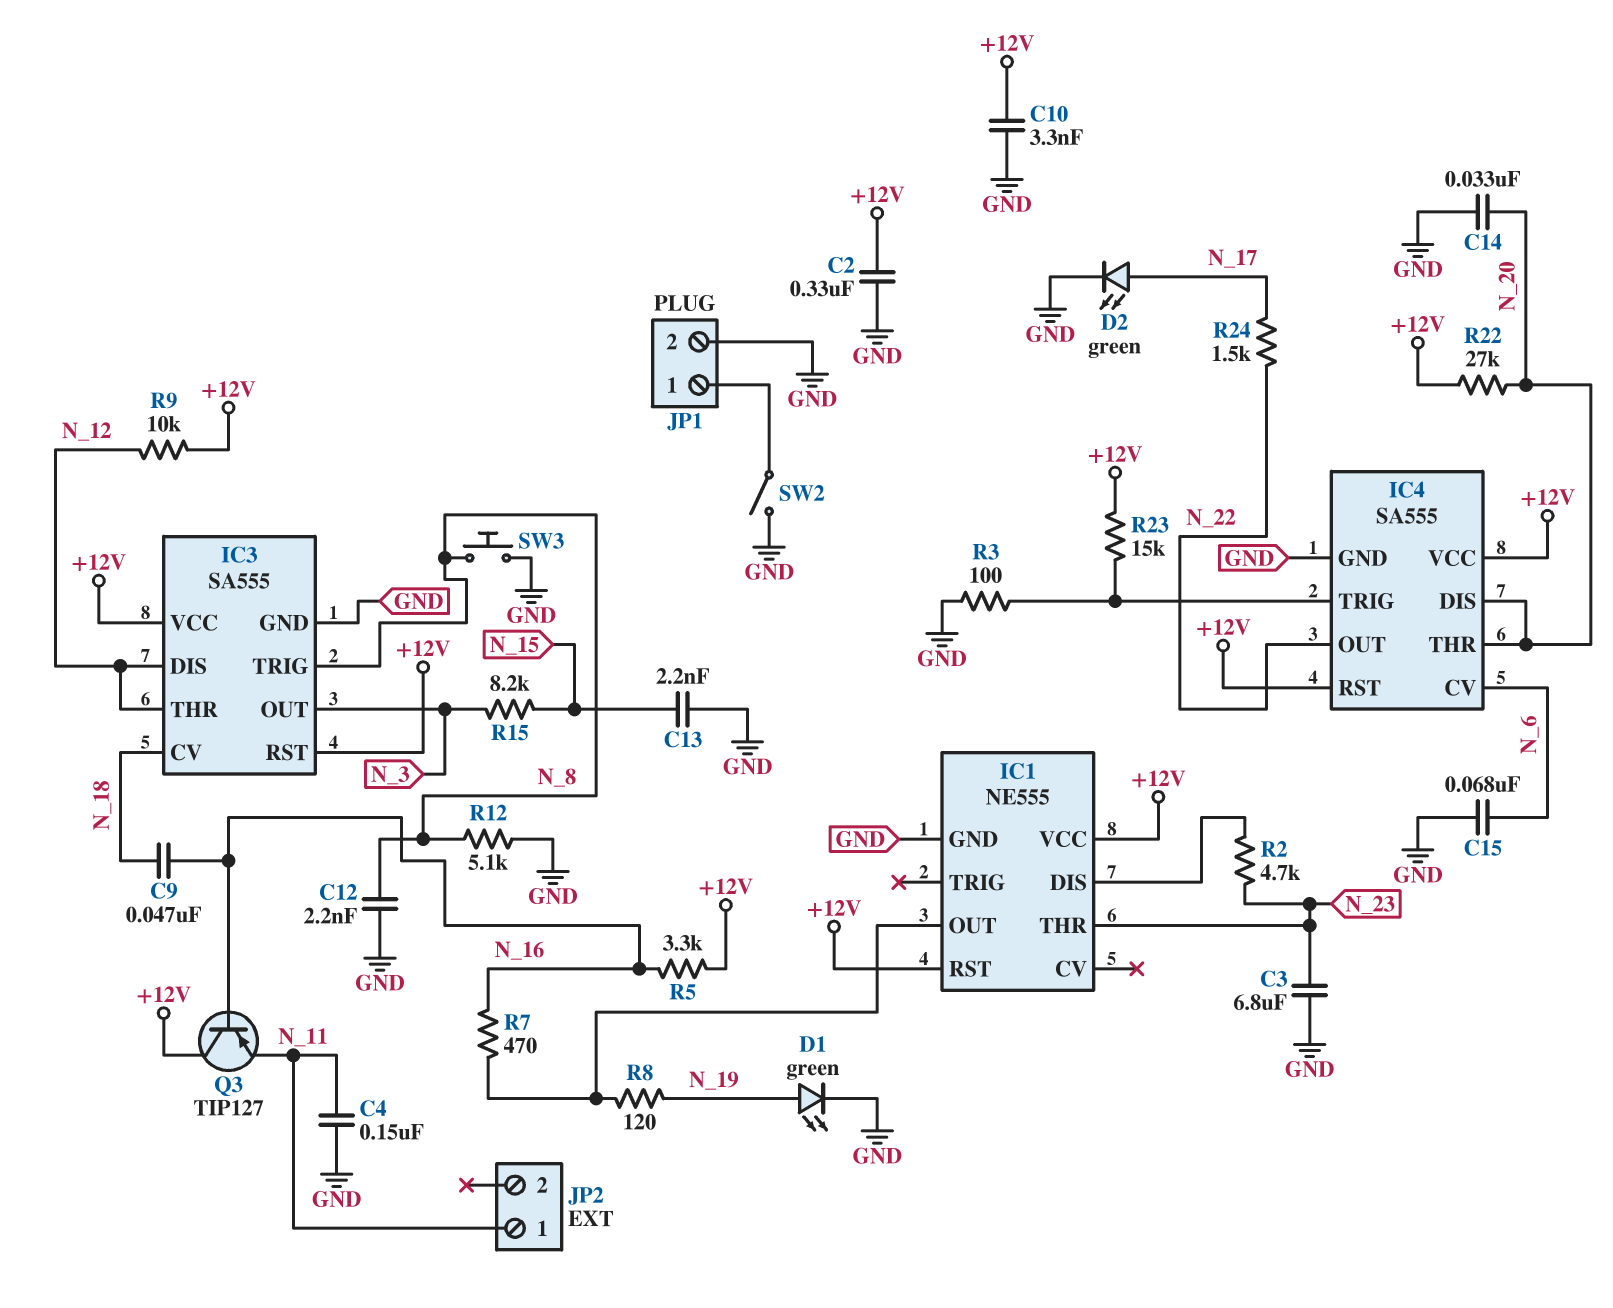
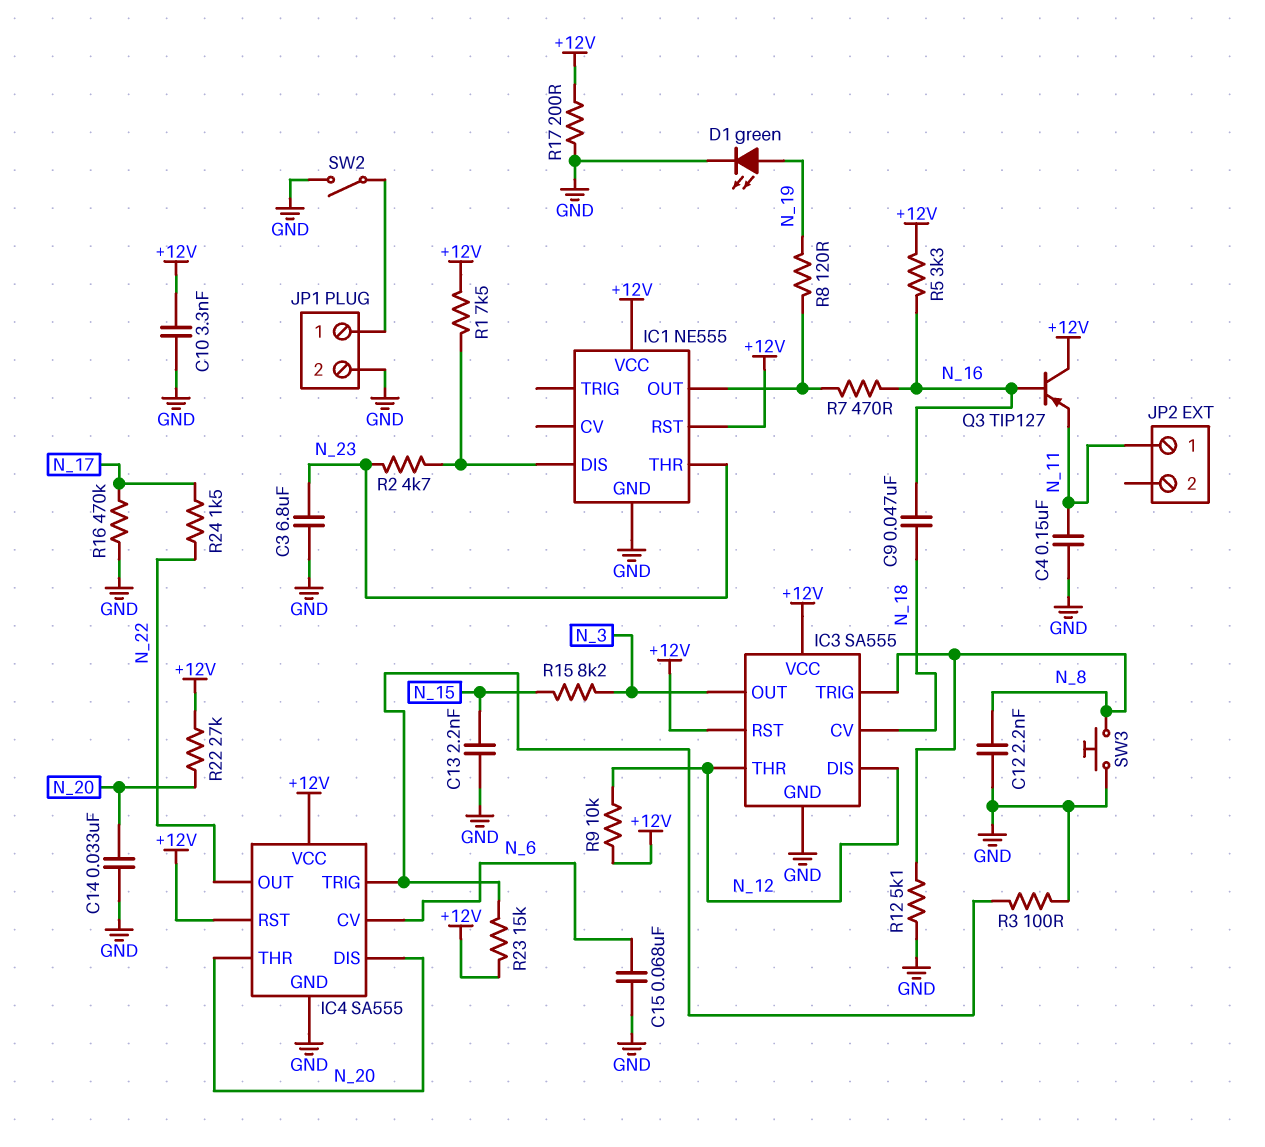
C2: 330nF (+12V, GND) -> none
D2: LED green (A N_17, K GND) -> none
R1: none -> 7.5k (+12V, IC1/DIS)
R16: none -> 470k (GND, N_17)
R17: none -> 200 (+12V, GND)

